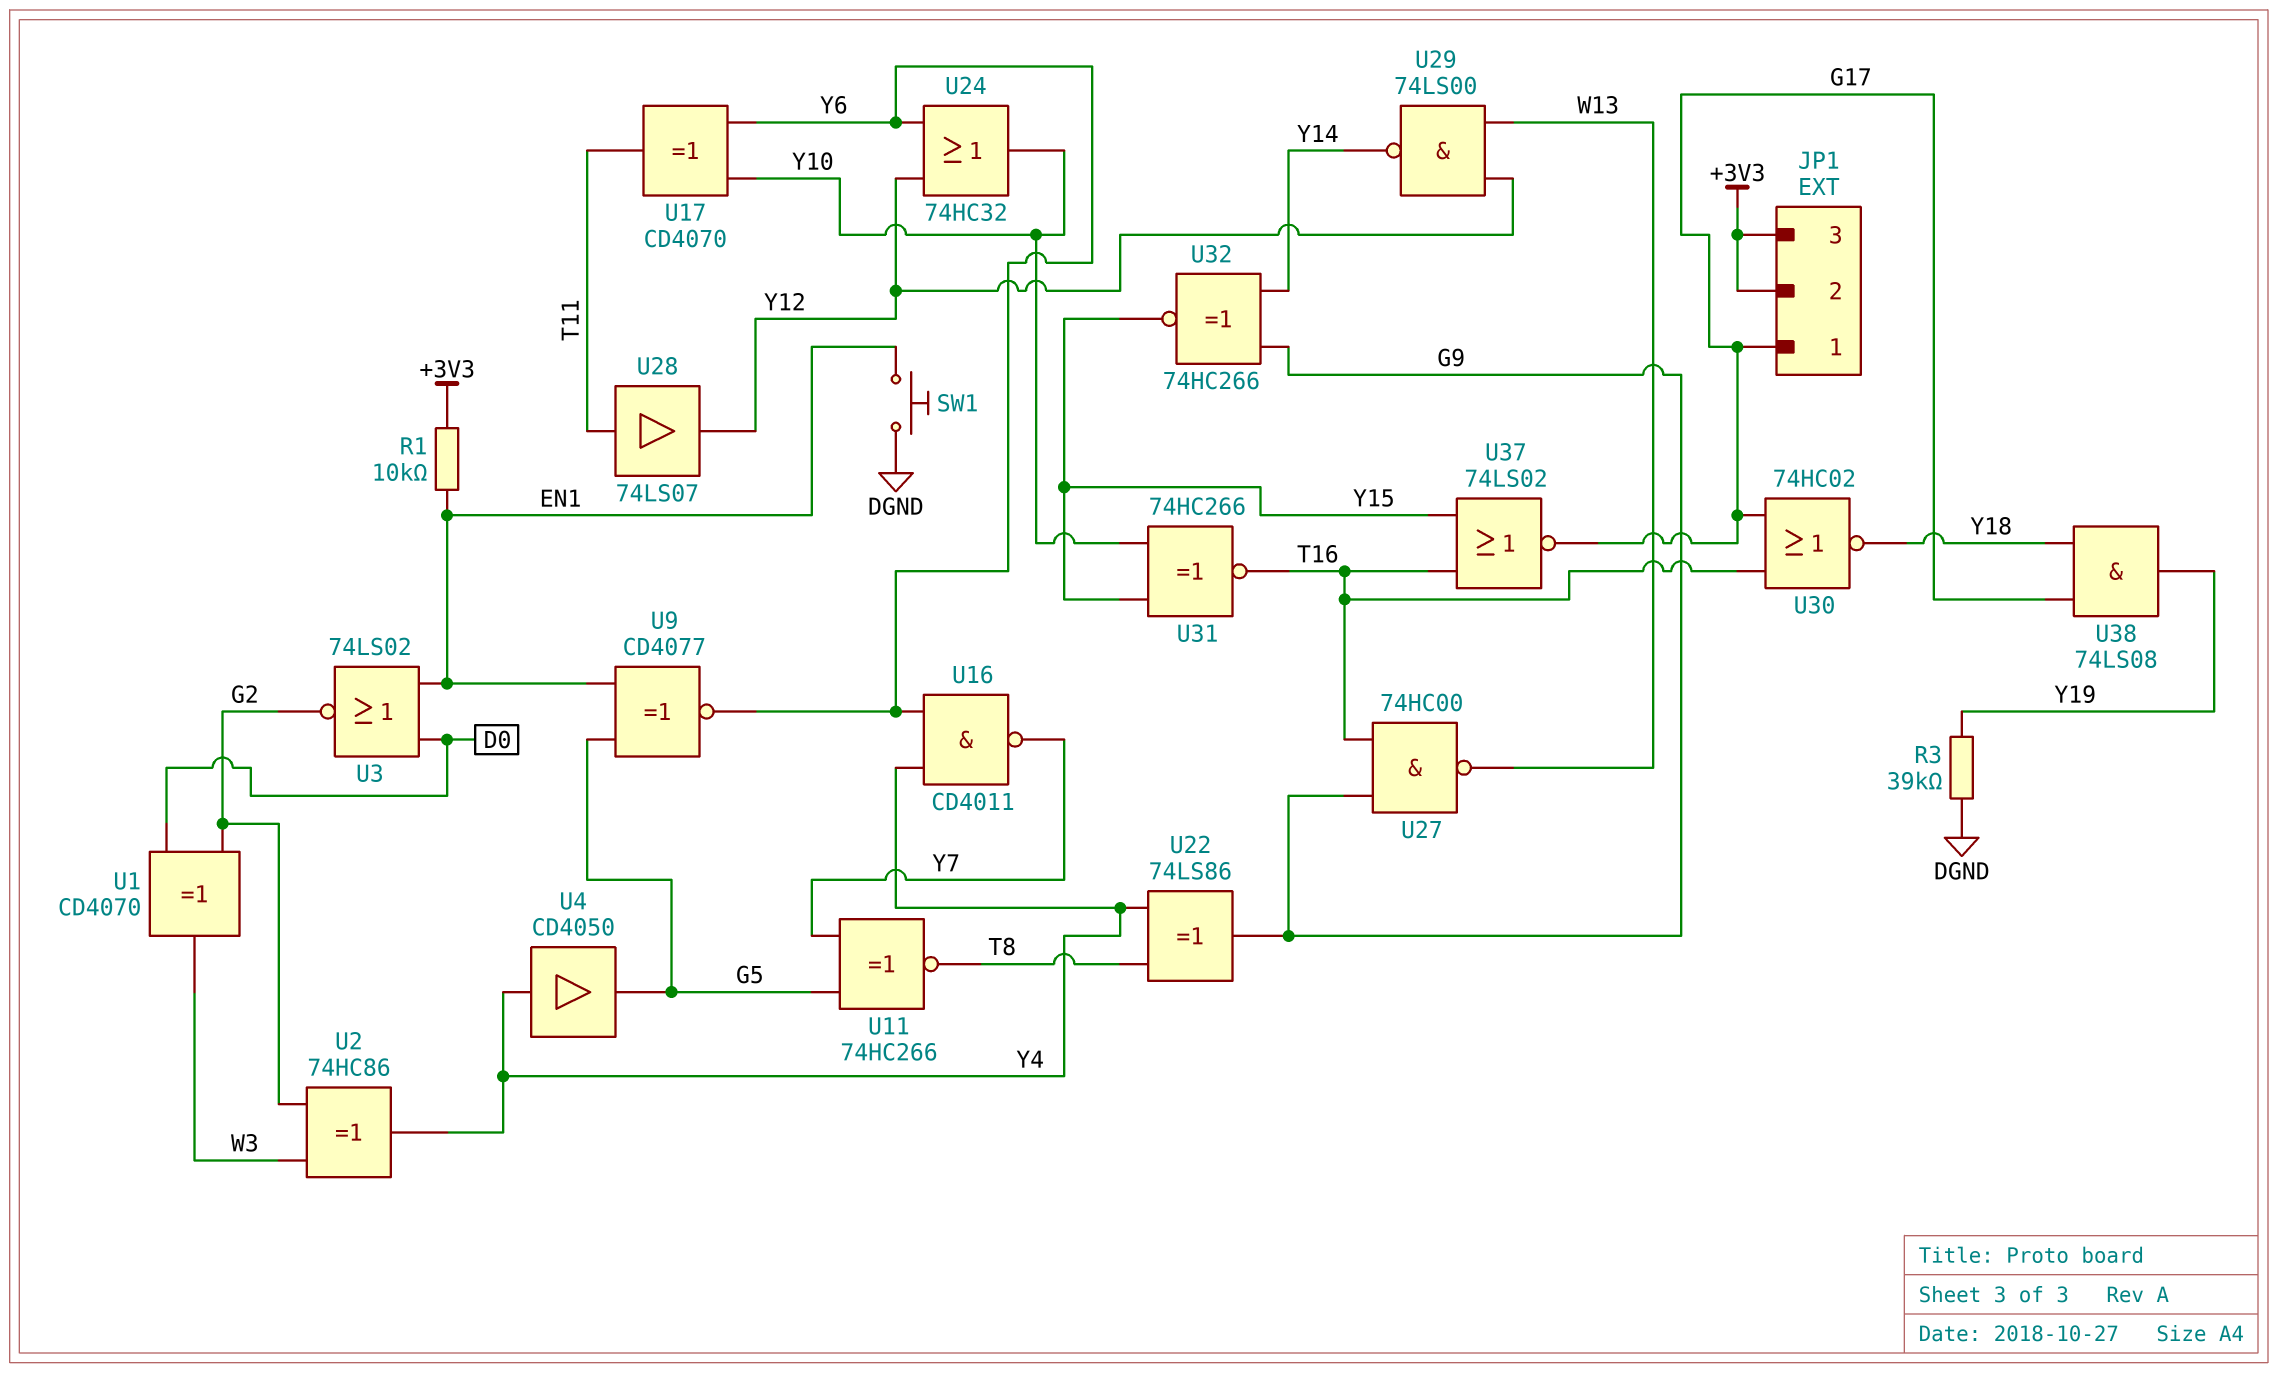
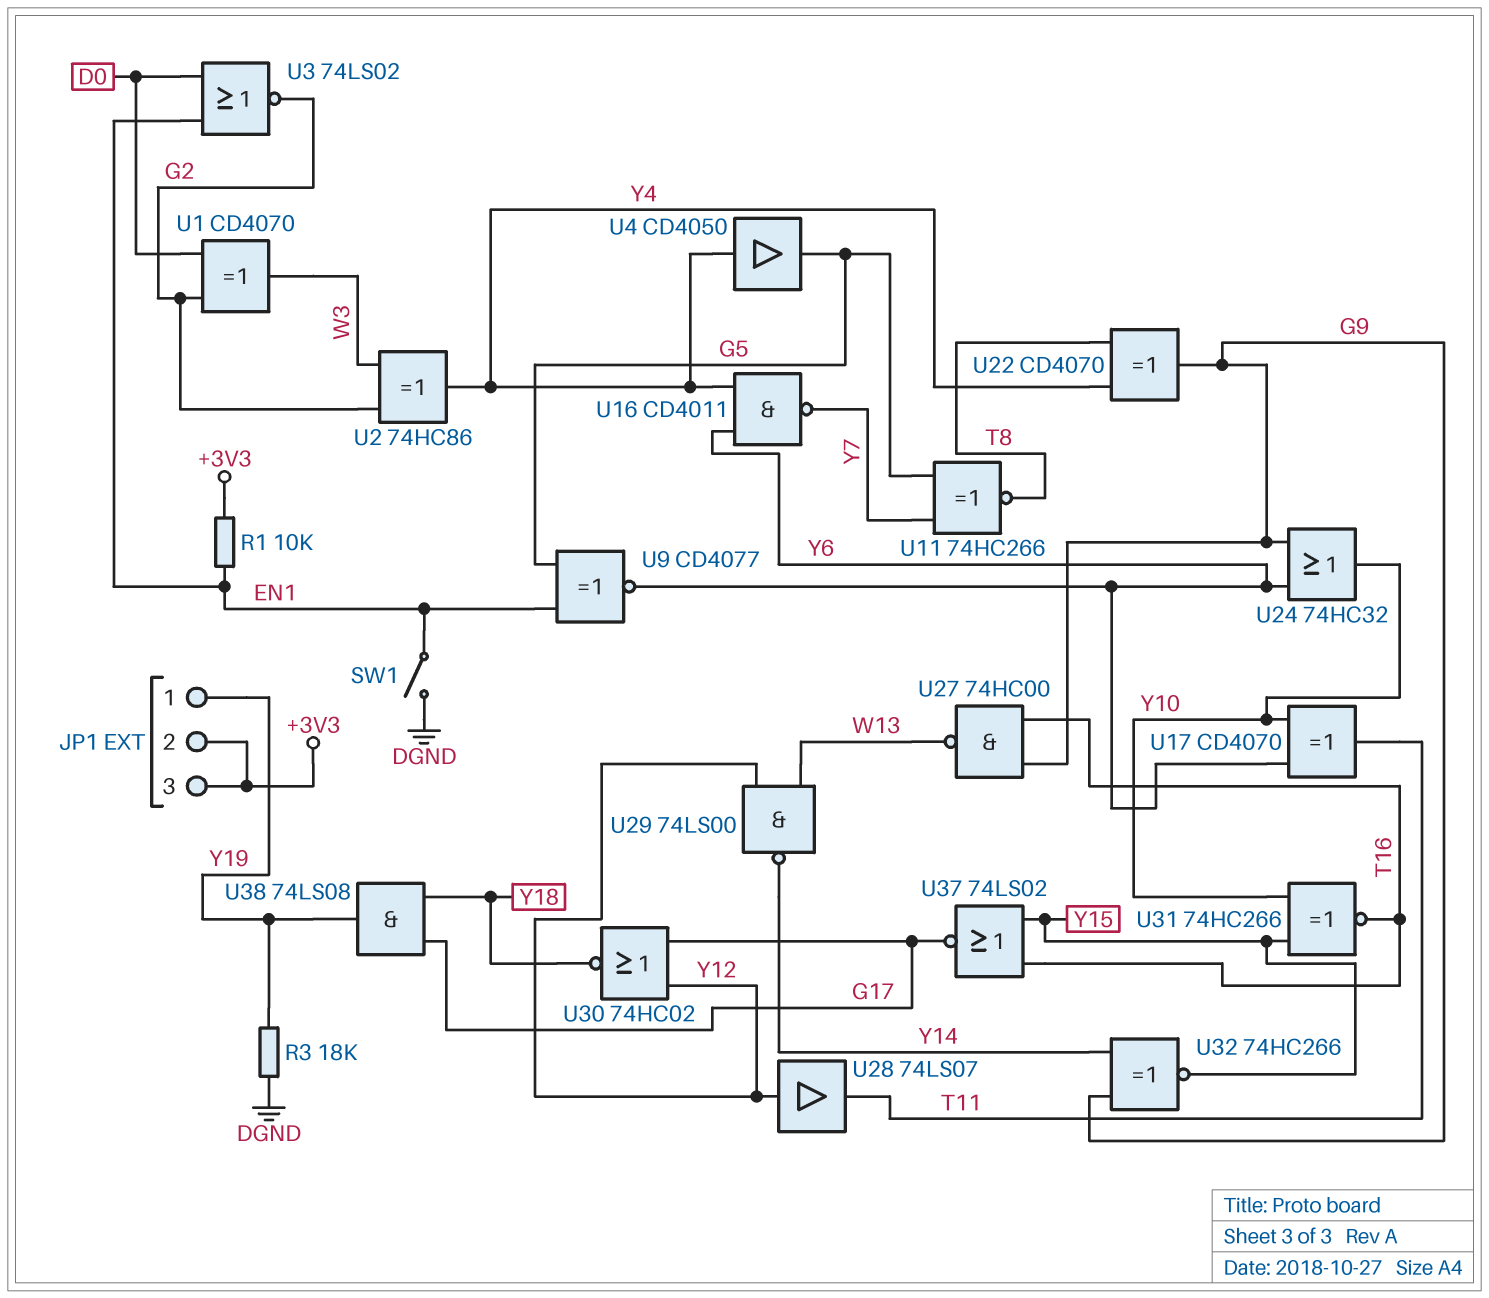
JP1 pin 1: G17 -> Y19
R3: 39k (DGND, Y19) -> 18k (DGND, Y19)
SW1: button (DGND, EN1) -> switch (DGND, EN1)
U22: XOR 74LS86 (in T8, in Y4, out G9) -> XOR CD4070 (in T8, in Y4, out G9)
U24: OR 74HC32 (in Y6, in Y12, out Y10) -> OR 74HC32 (in G9, in Y6, out Y10)
U28: buffer 74LS07 (in T11, out Y12) -> buffer 74LS07 (in Y12, out T11)
U30: NOR 74HC02 (in G17, in T16, out Y18) -> NOR 74HC02 (in G17, in Y12, out Y18)

